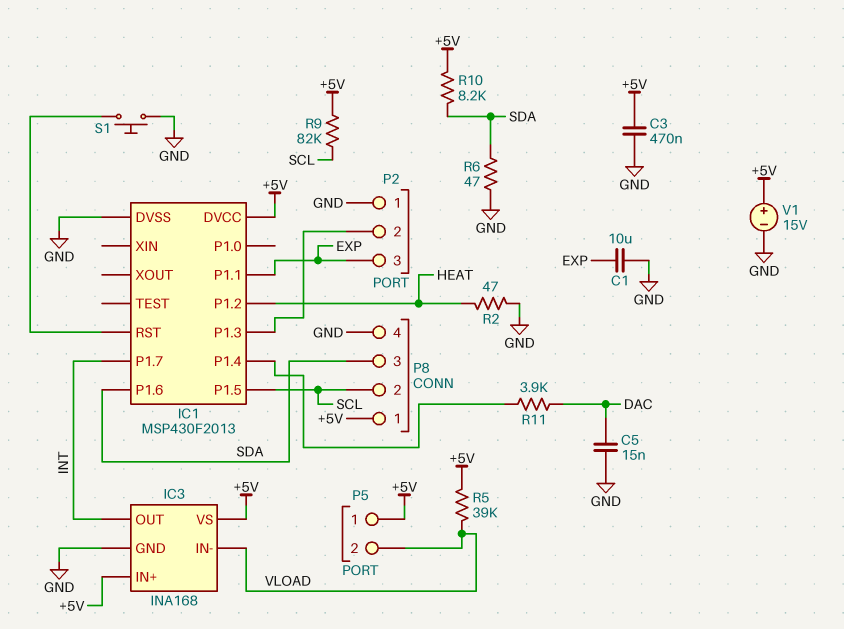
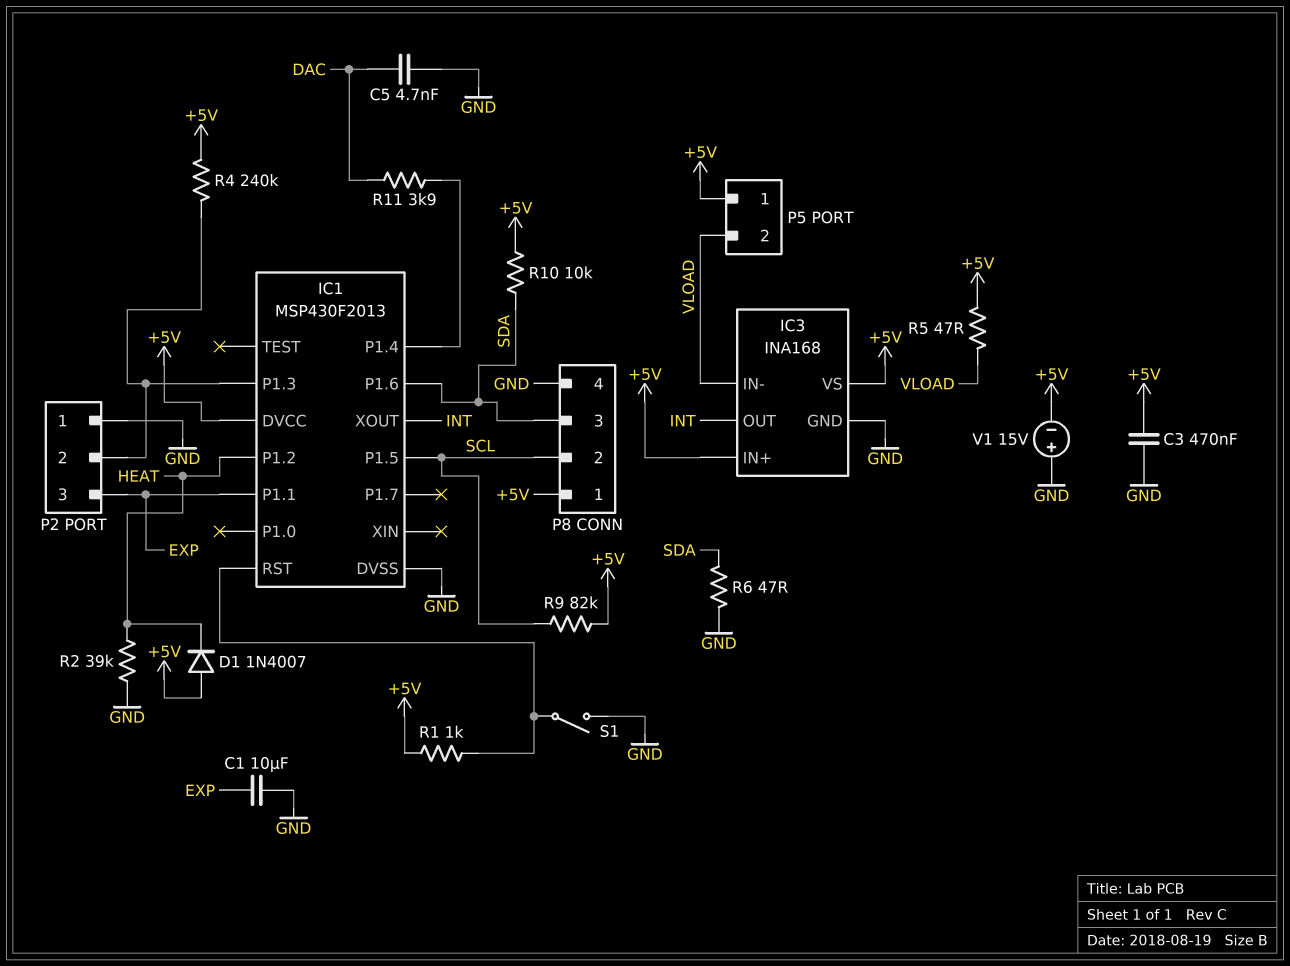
C5: 15nF (DAC, GND) -> 4.7nF (DAC, GND)
D1: none -> diode 1N4007 (A +5V, K HEAT)
IC1 pin P1.7: INT -> none
IC1 pin XOUT: none -> INT
R1: none -> 1k (+5V, IC1/RST)
R2: 47 (GND, HEAT) -> 39k (GND, HEAT)
R4: none -> 240k (+5V, IC1/P1.3)
R5: 39k (+5V, VLOAD) -> 47 (+5V, VLOAD)
R10: 8.2k (+5V, SDA) -> 10k (+5V, SDA)
S1: button (GND, IC1/RST) -> switch (GND, IC1/RST)
V1: 15V (plus +5V, minus GND) -> 15V (plus GND, minus +5V)

